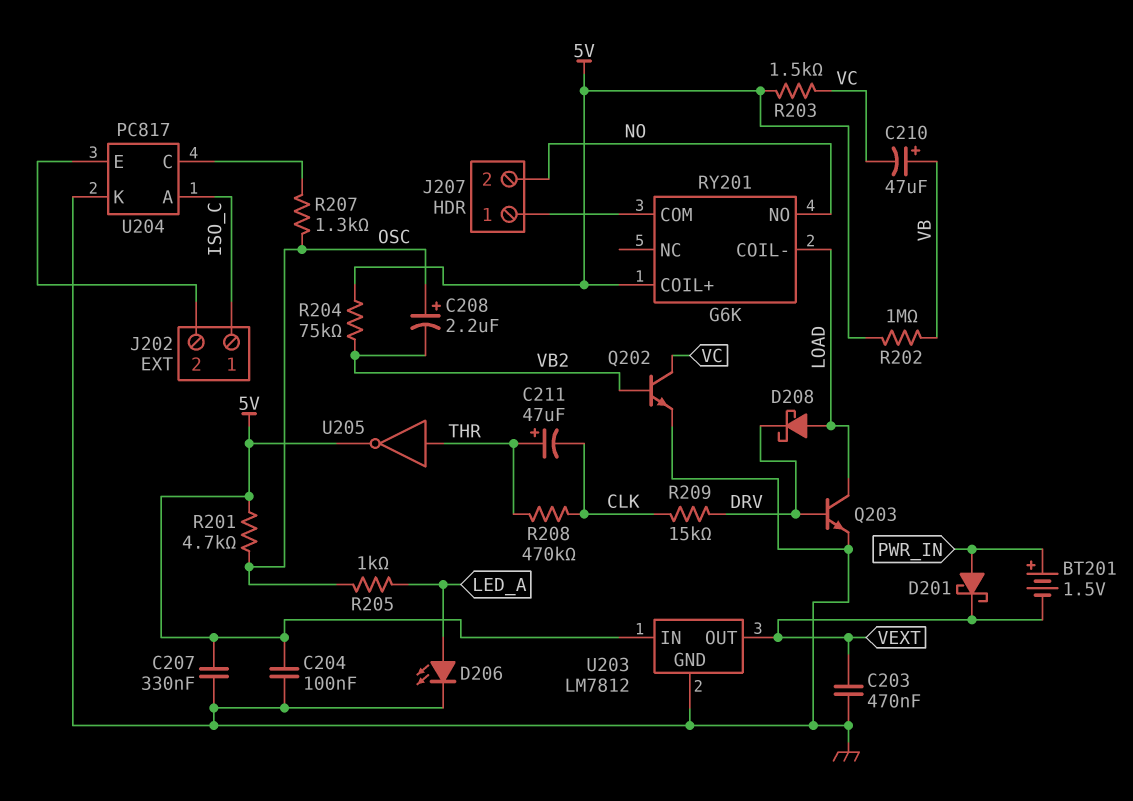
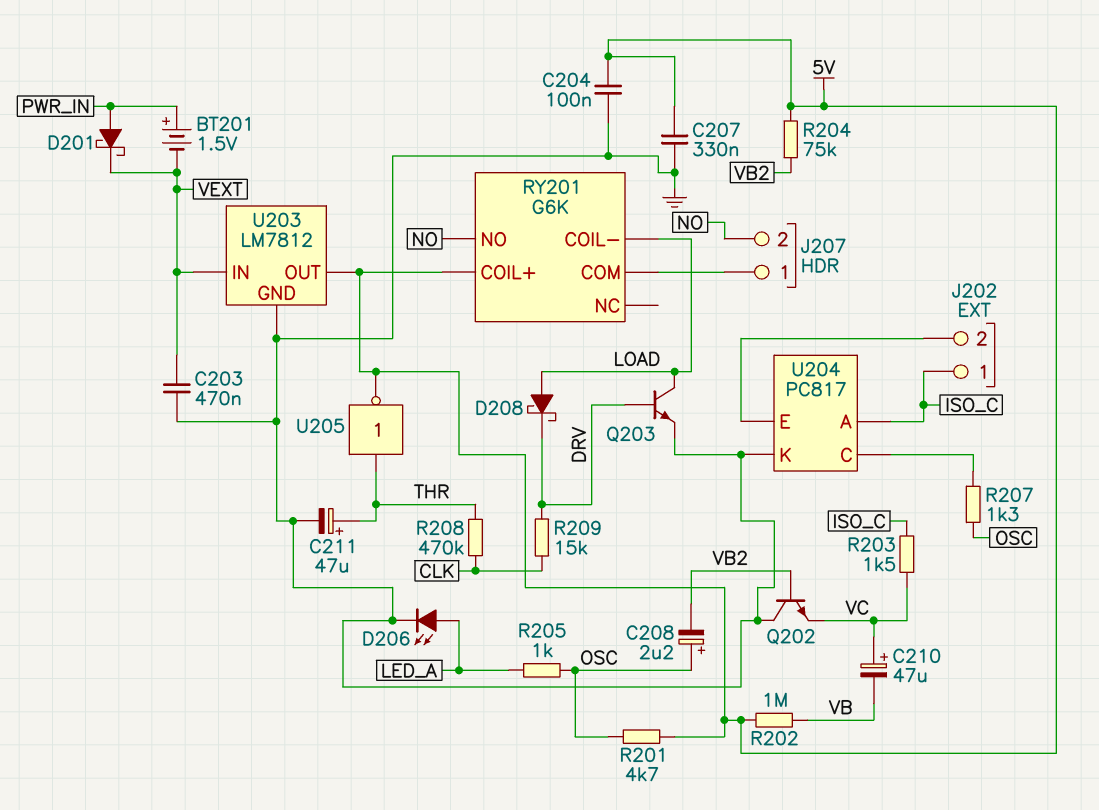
C210: 47uF (plus VB, minus VC) -> 47uF (plus VC, minus VB)
C211: 47uF (plus THR, minus CLK) -> 47uF (plus THR, minus GND)
Q202: NPN (B VB2, C VC, E GND) -> NPN (B VB2, C GND, E VC)
R203: 1.5k (5V, VC) -> 1.5k (ISO_C, VC)
U203 pin IN: 5V -> VEXT
U203 pin OUT: VEXT -> 5V

